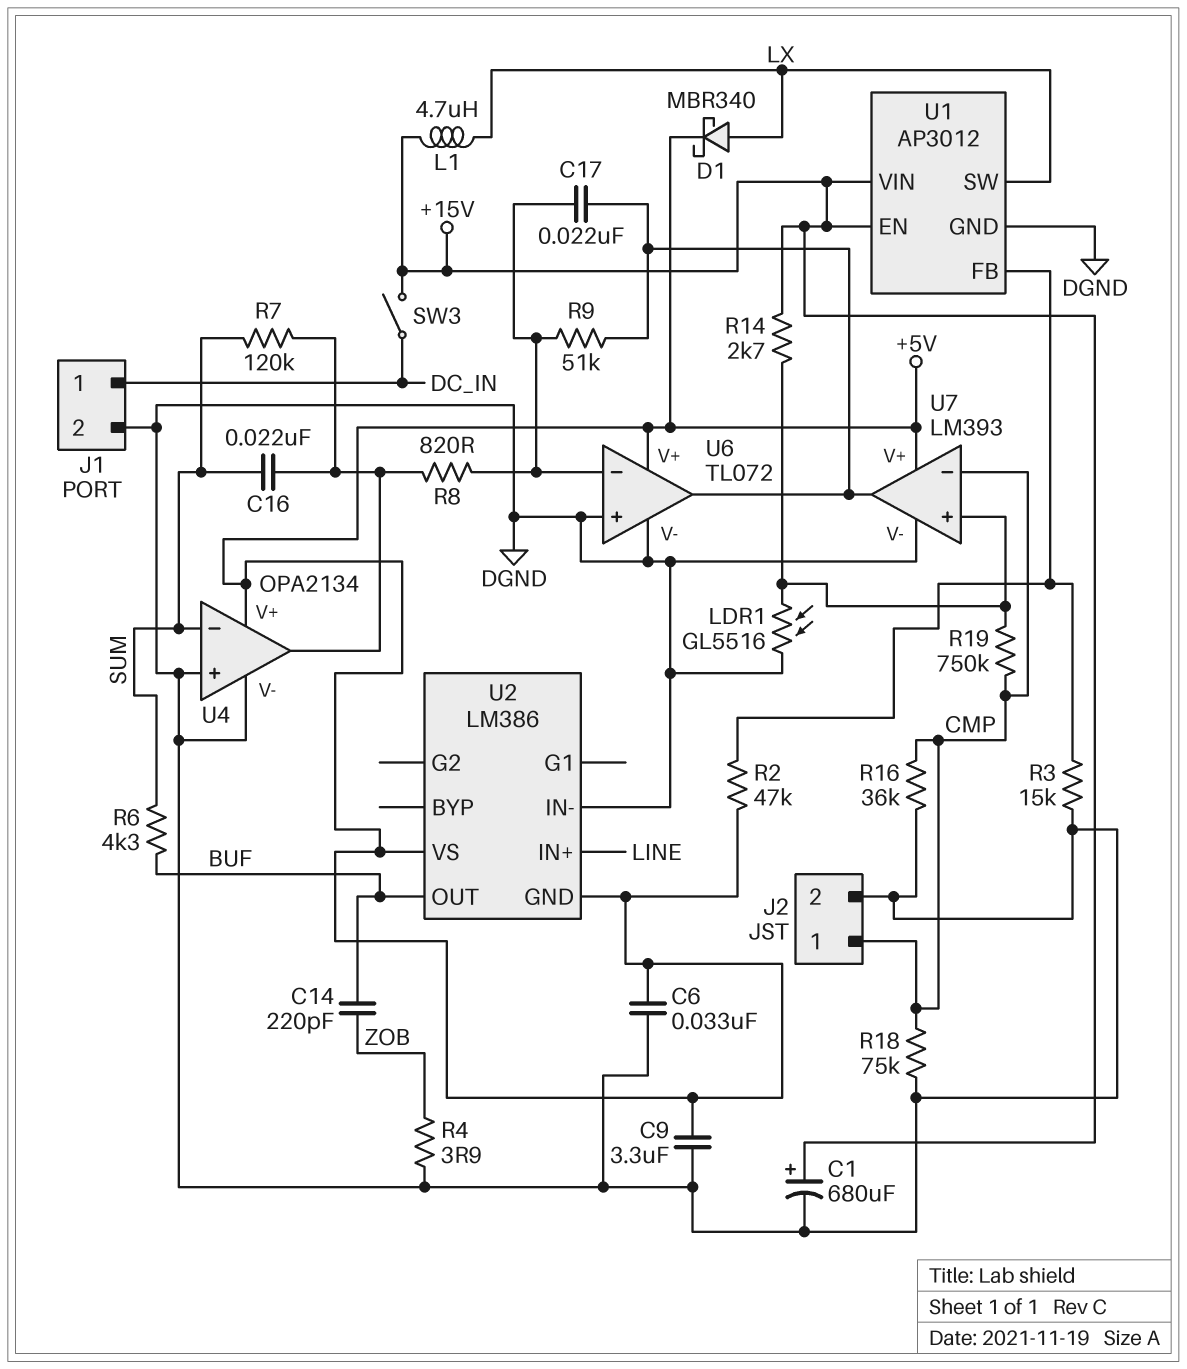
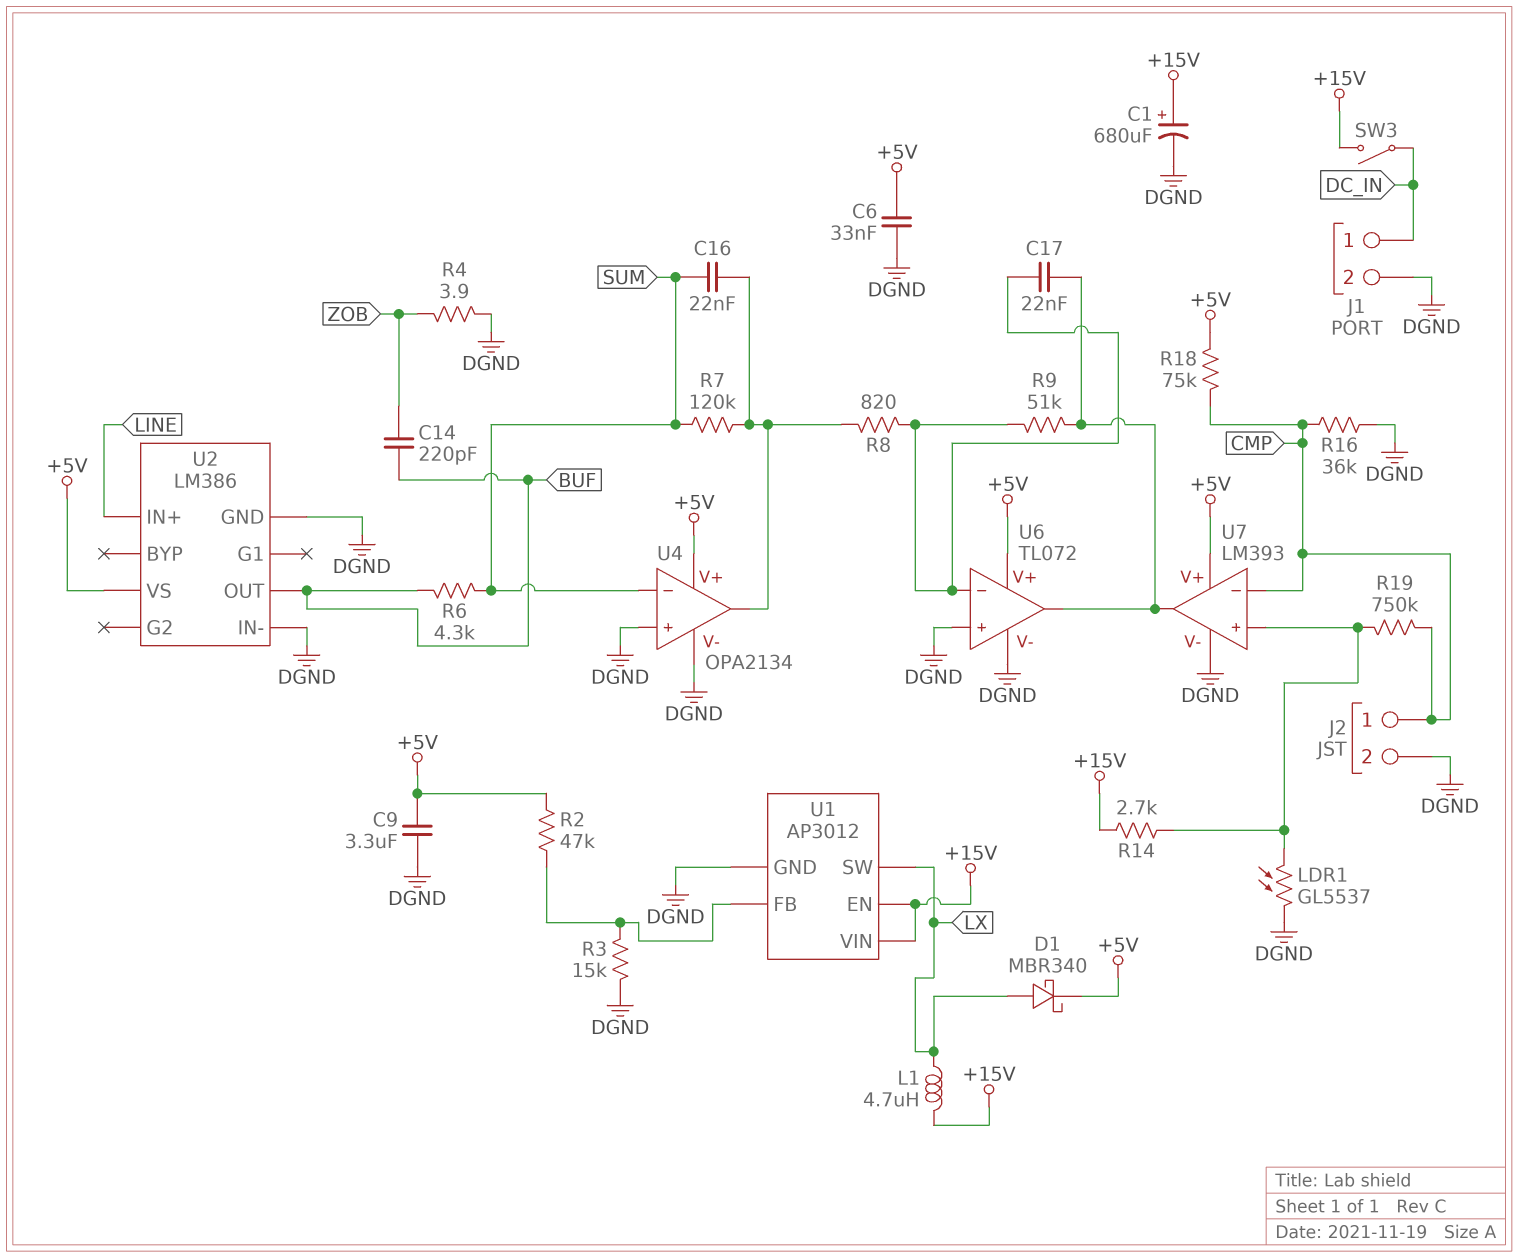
LDR1: GL5516 (DGND, U7/in+) -> GL5537 (DGND, U7/in+)
R18: 75k (CMP, DGND) -> 75k (+5V, CMP)
U2 pin GND: +5V -> DGND

